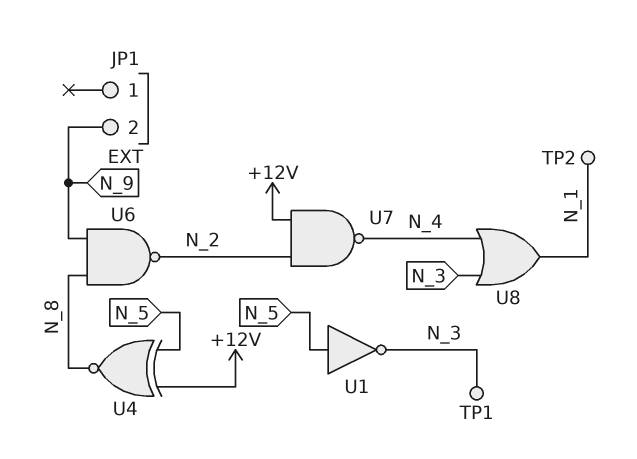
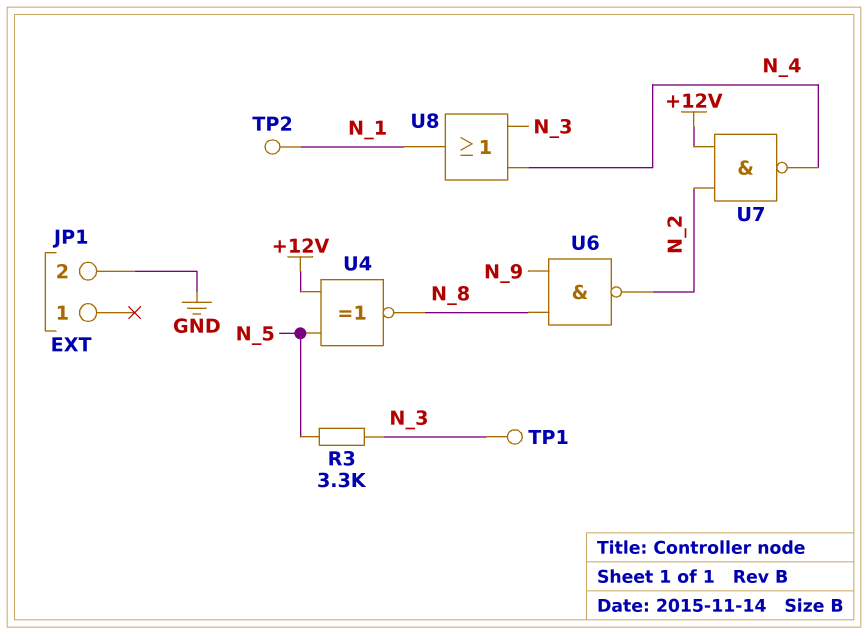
JP1 pin 2: N_9 -> GND
R3: none -> 3.3k (N_3, N_5)
U1: NOT (in N_5, out N_3) -> none

